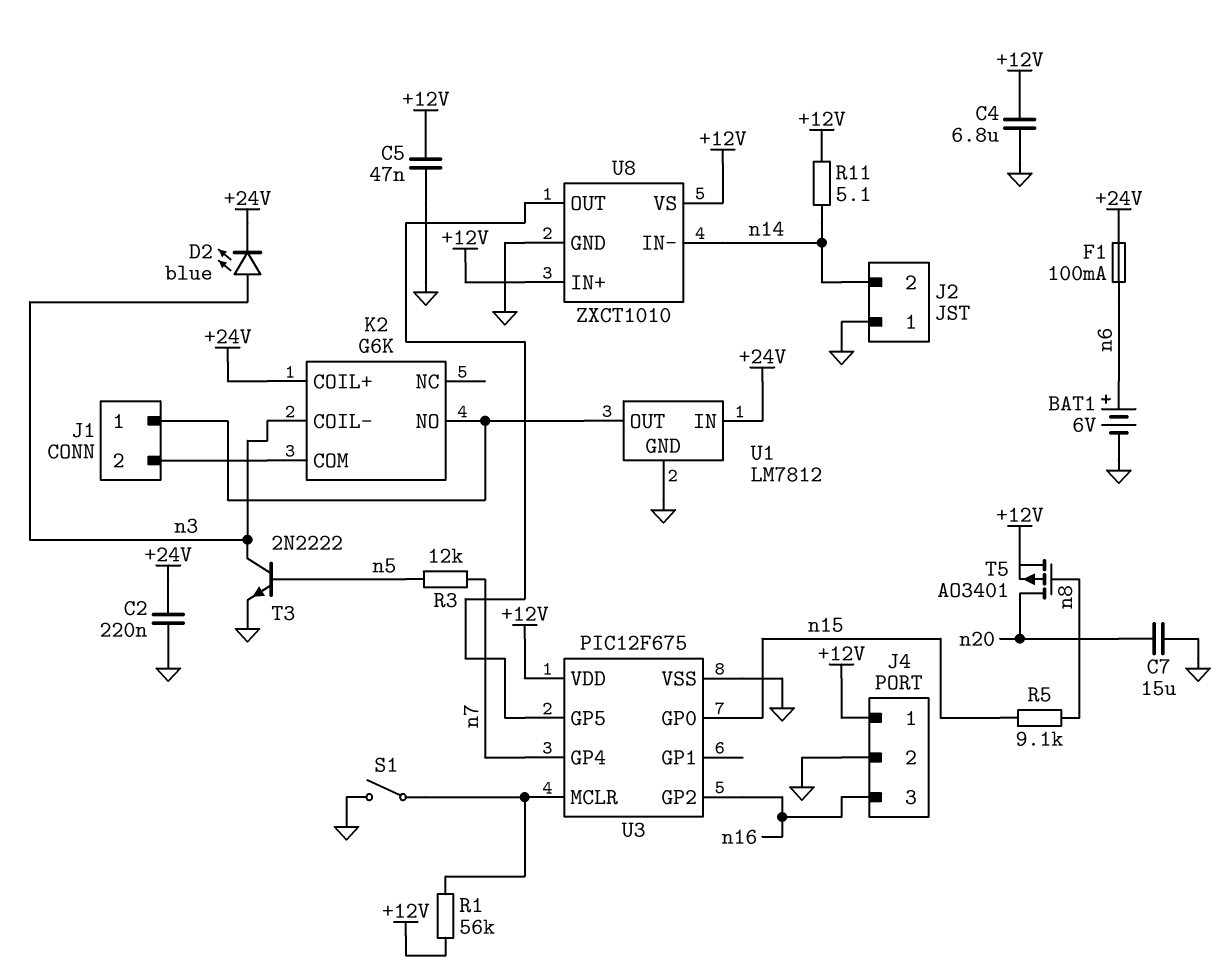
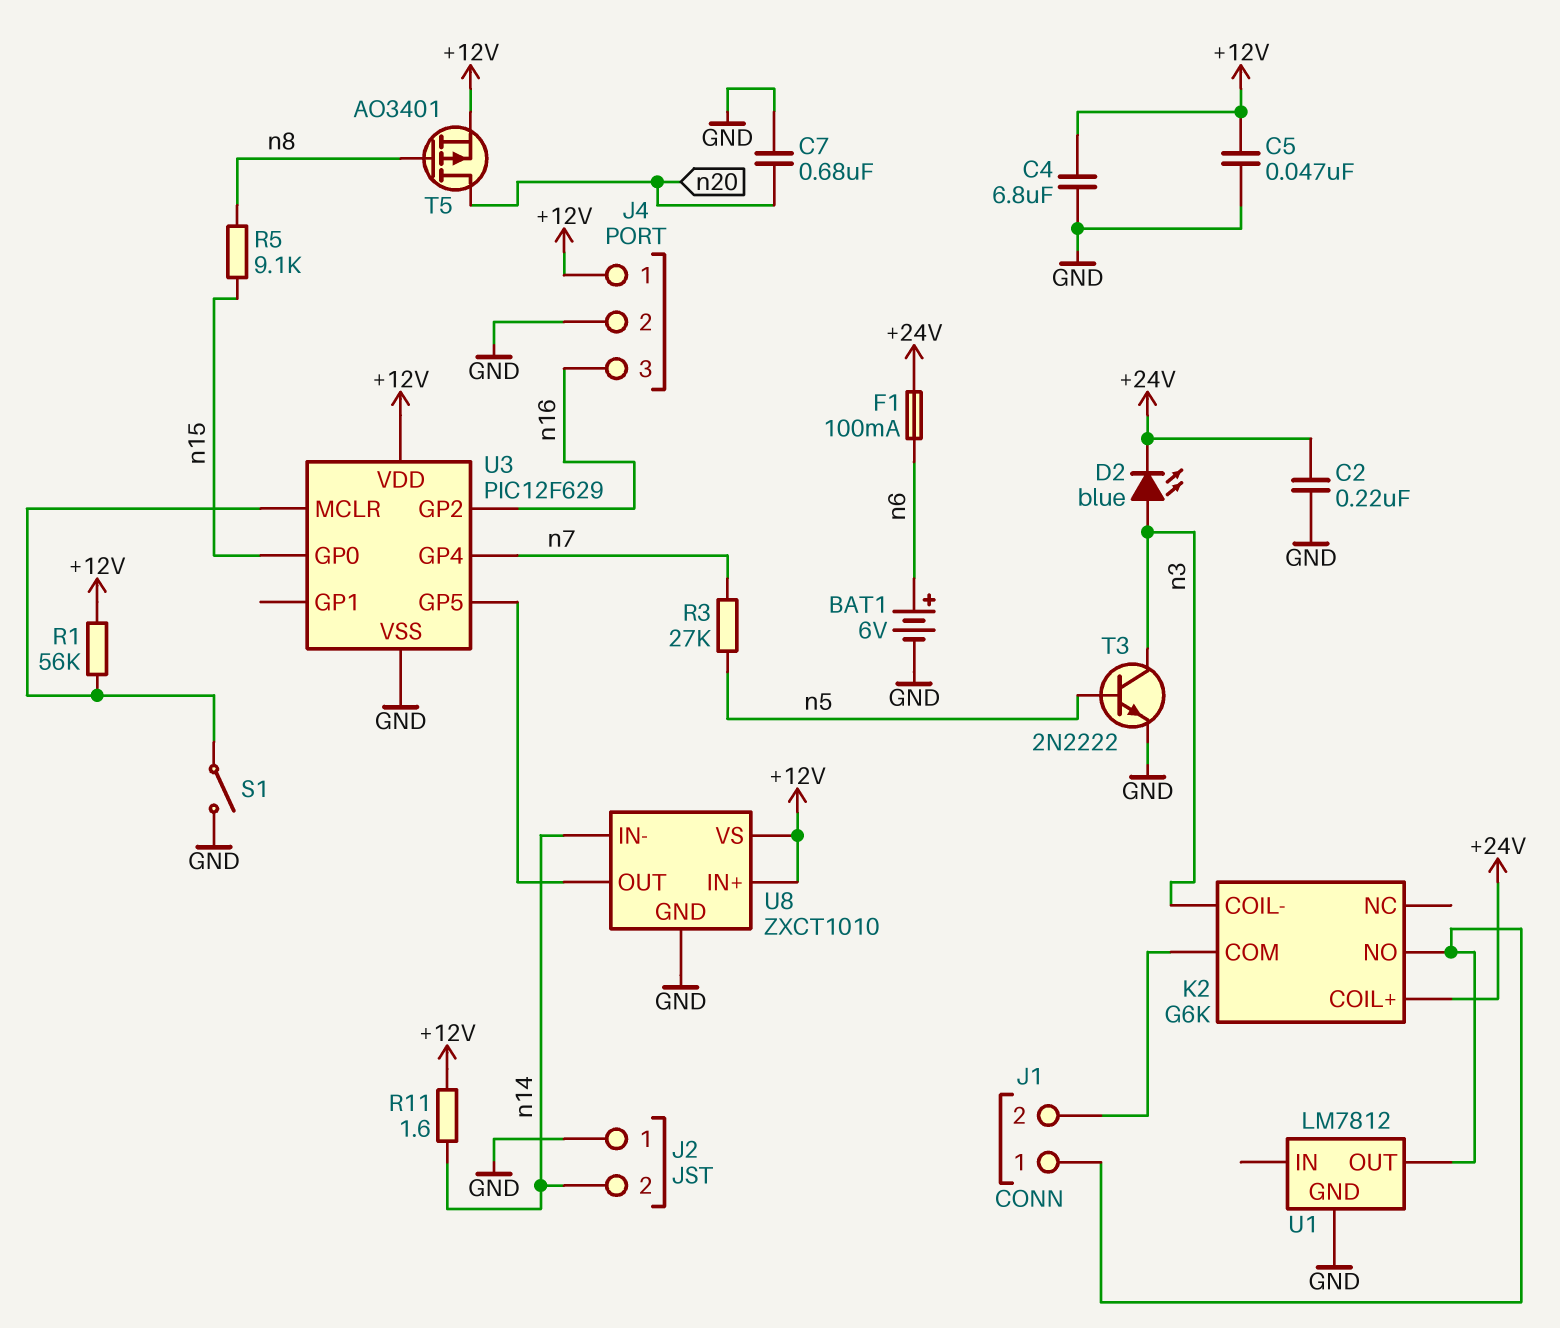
C7: 15uF (GND, n20) -> 680nF (GND, n20)
R3: 12k (n5, n7) -> 27k (n5, n7)
R11: 5.1 (+12V, n14) -> 1.6 (+12V, n14)
U1 pin IN: +24V -> none
U3: PIC12F675 -> PIC12F629

